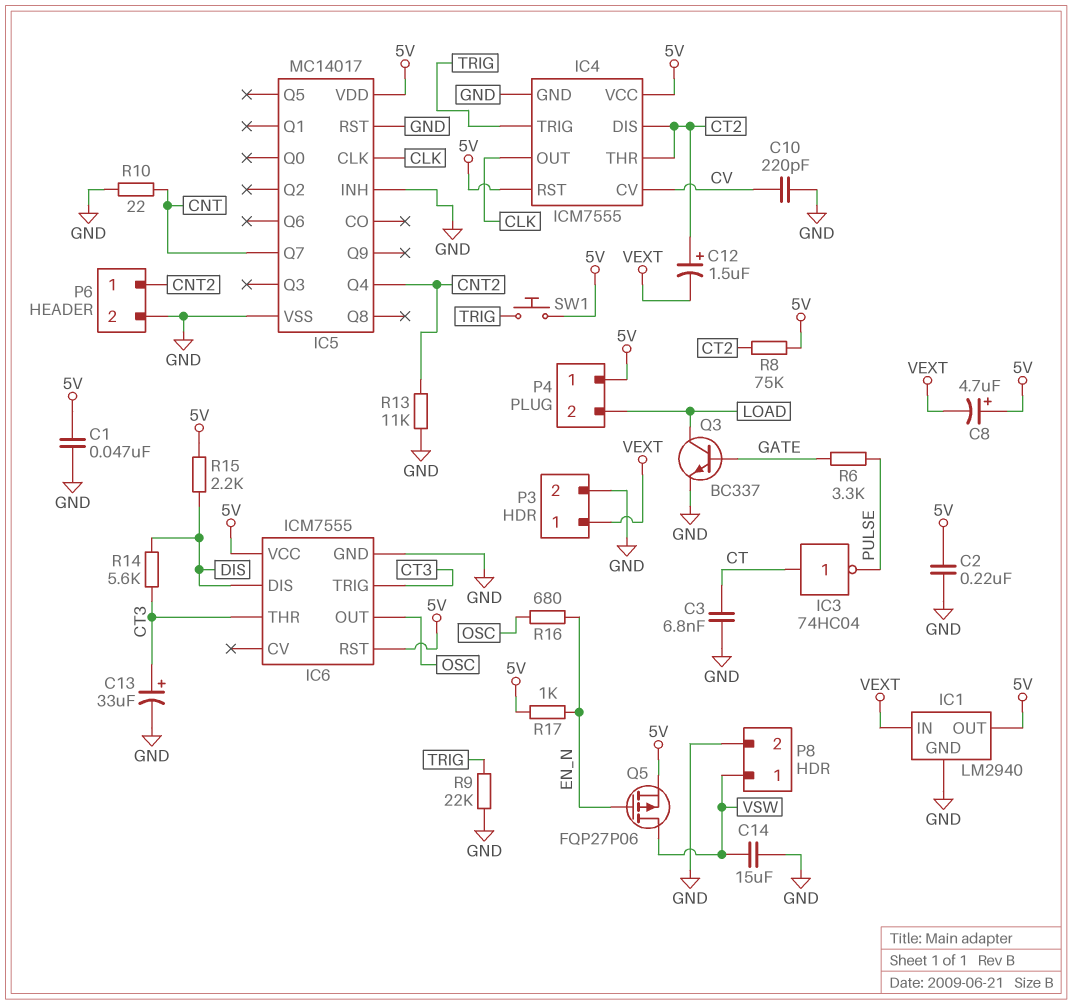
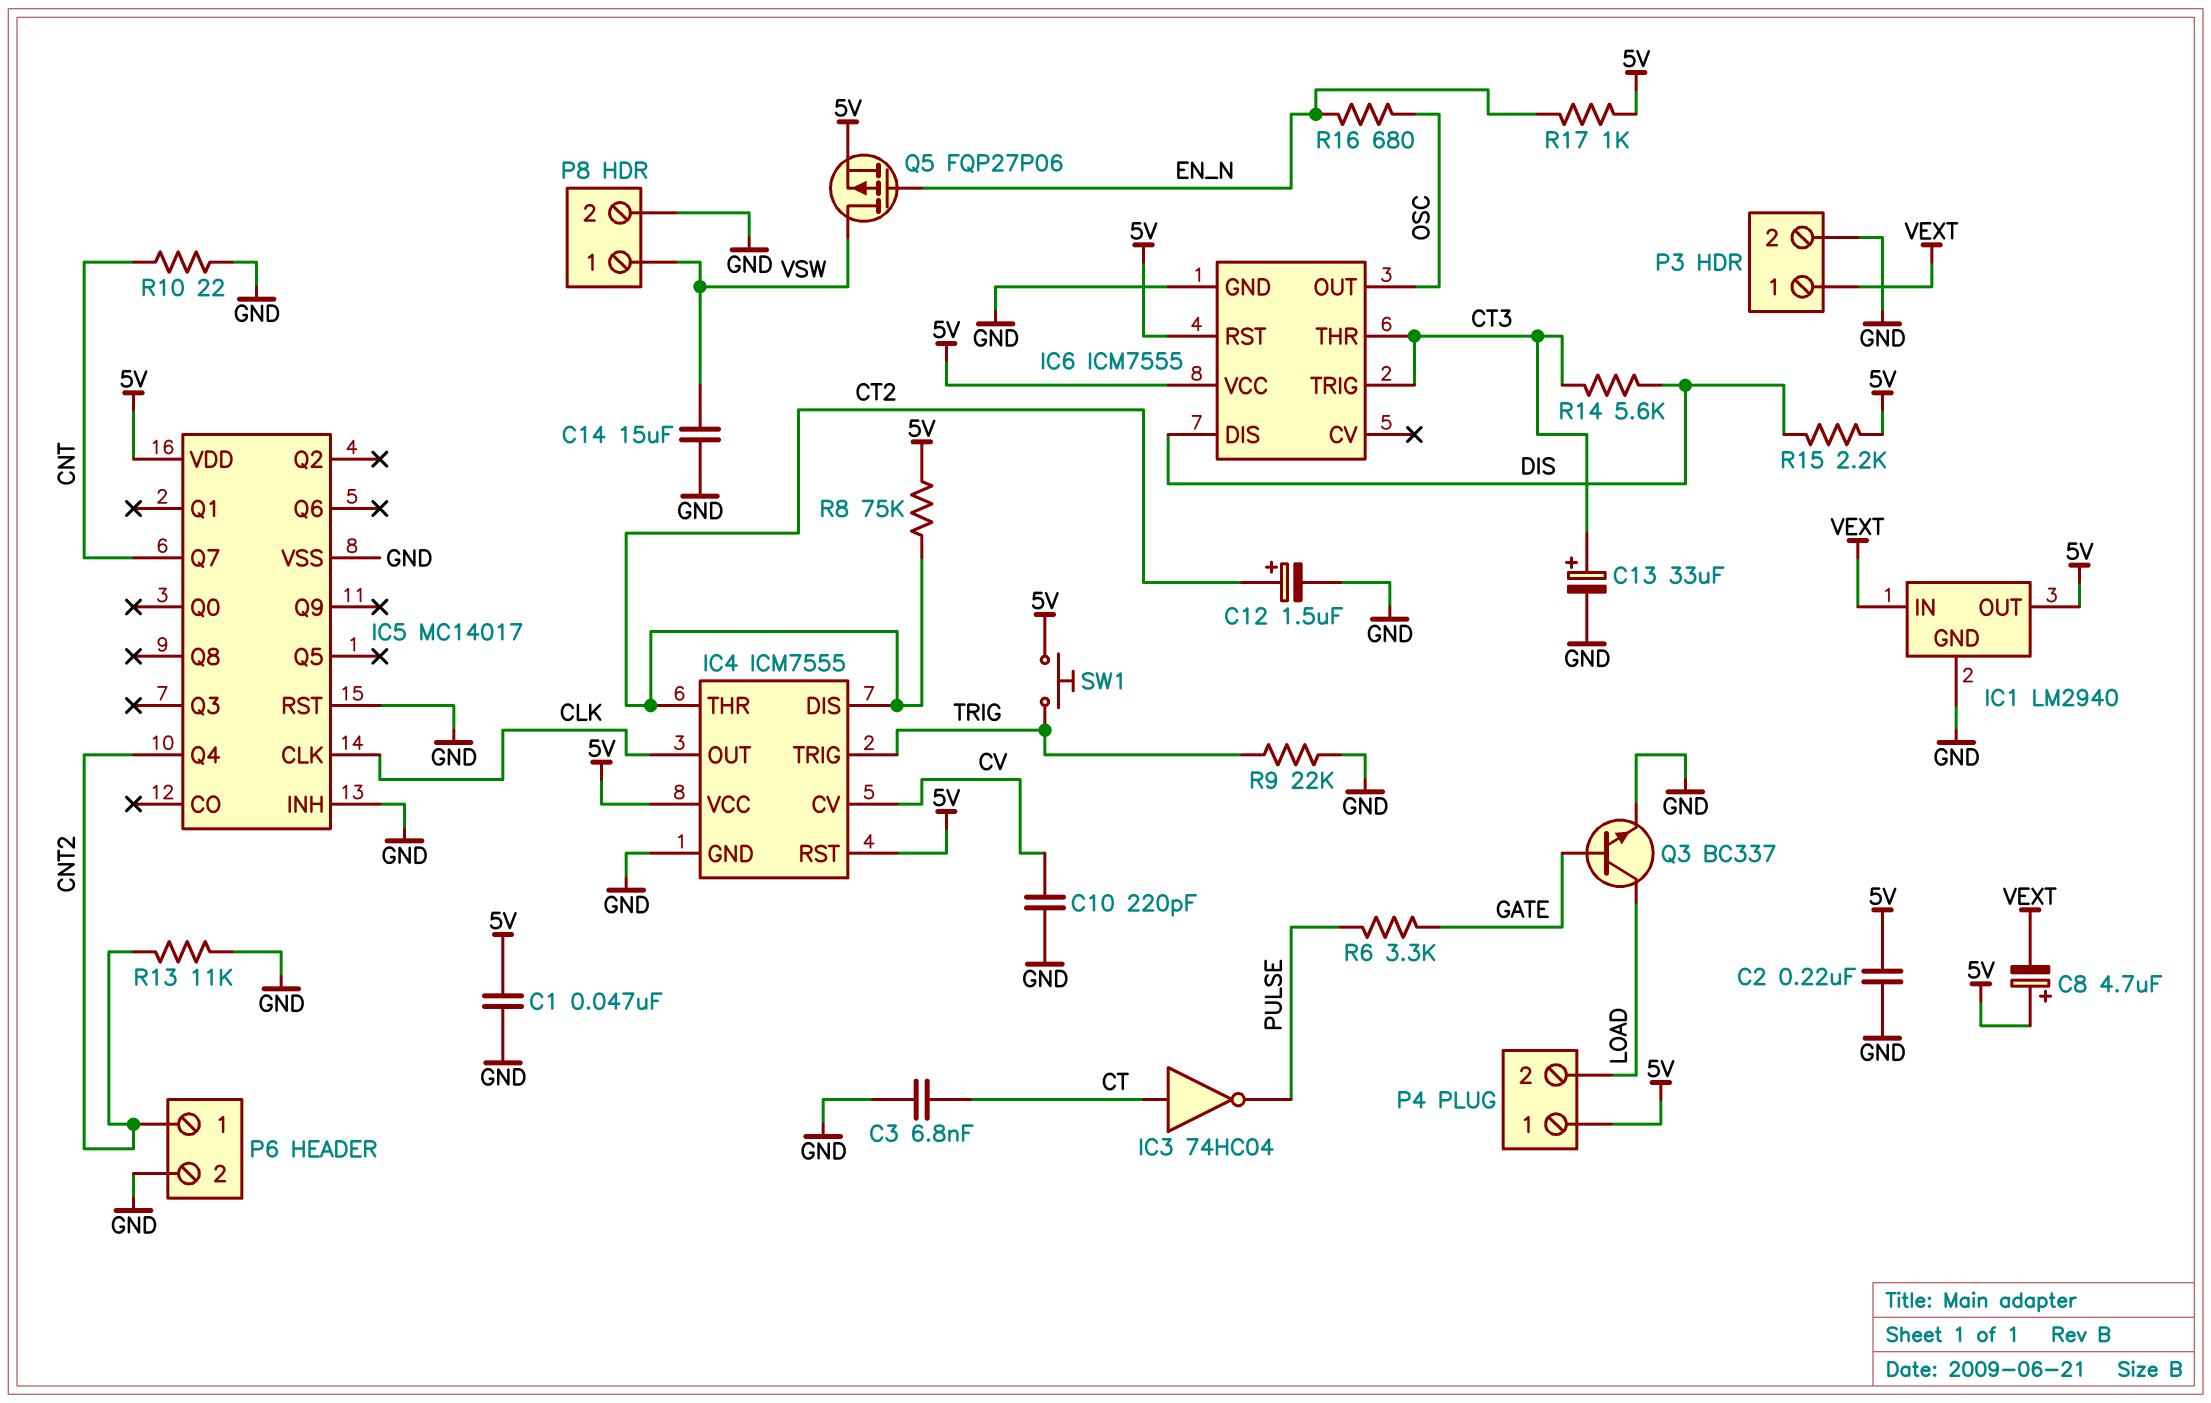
C12: 1.5uF (plus CT2, minus VEXT) -> 1.5uF (plus CT2, minus GND)

